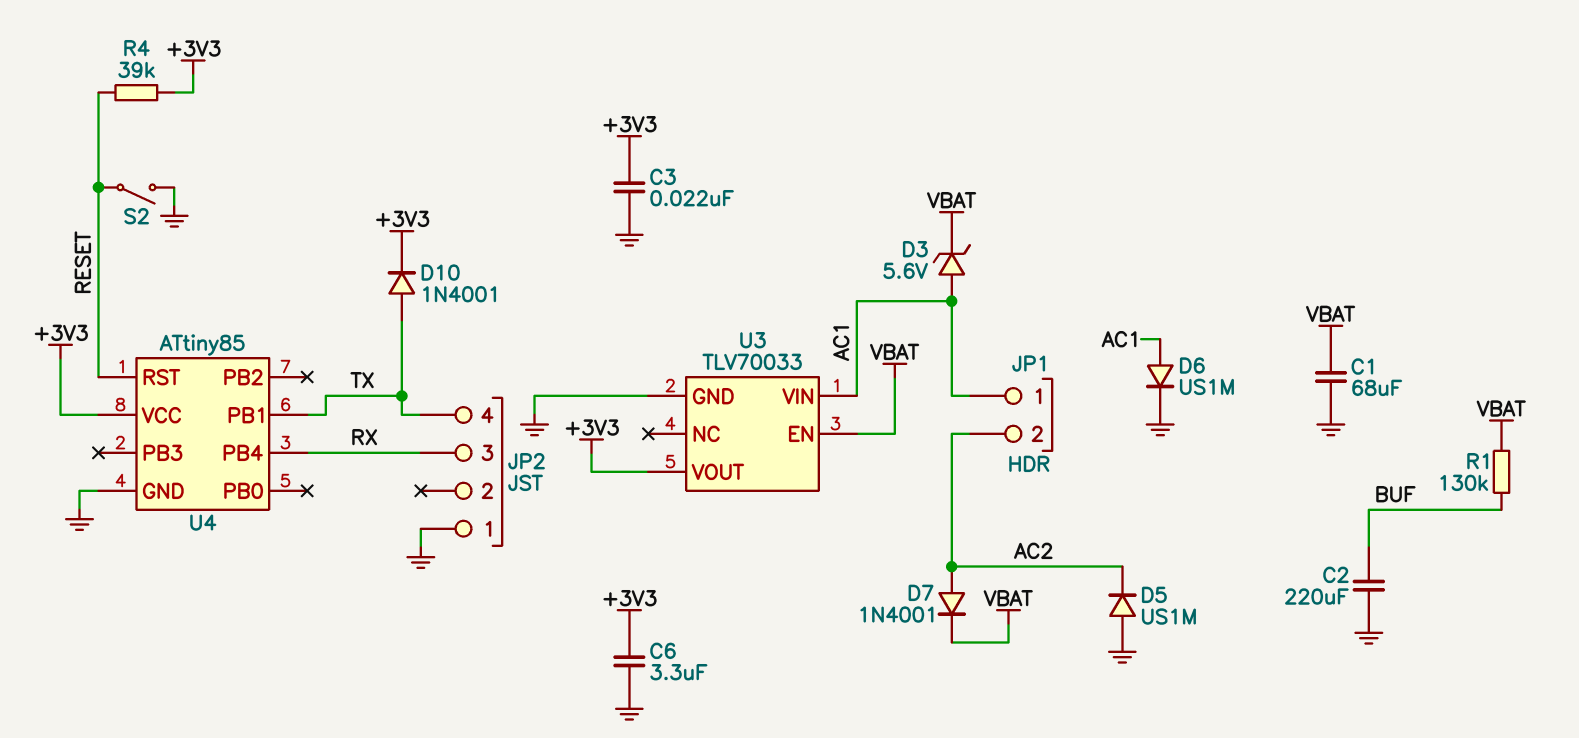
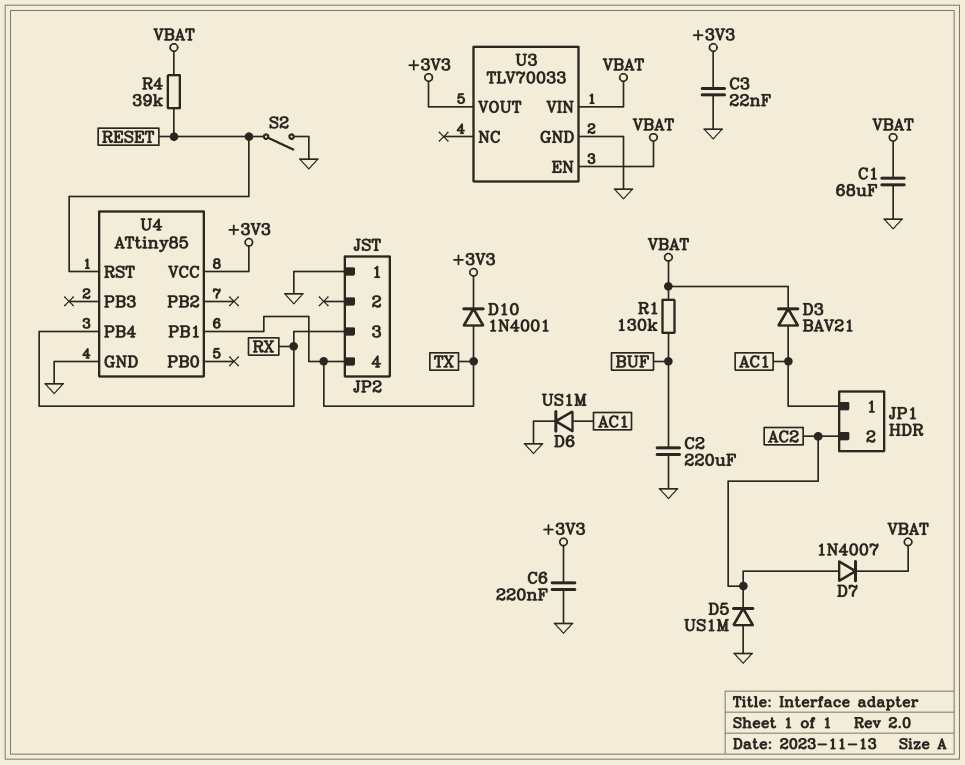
C6: 3.3uF (+3V3, GND) -> 220nF (+3V3, GND)
D3: zener 5.6V (A AC1, K VBAT) -> diode BAV21 (A AC1, K VBAT)
D7: diode 1N4001 (A AC2, K VBAT) -> diode 1N4007 (A AC2, K VBAT)
R4: 39k (+3V3, RESET) -> 39k (RESET, VBAT)
U3 pin VIN: AC1 -> VBAT

